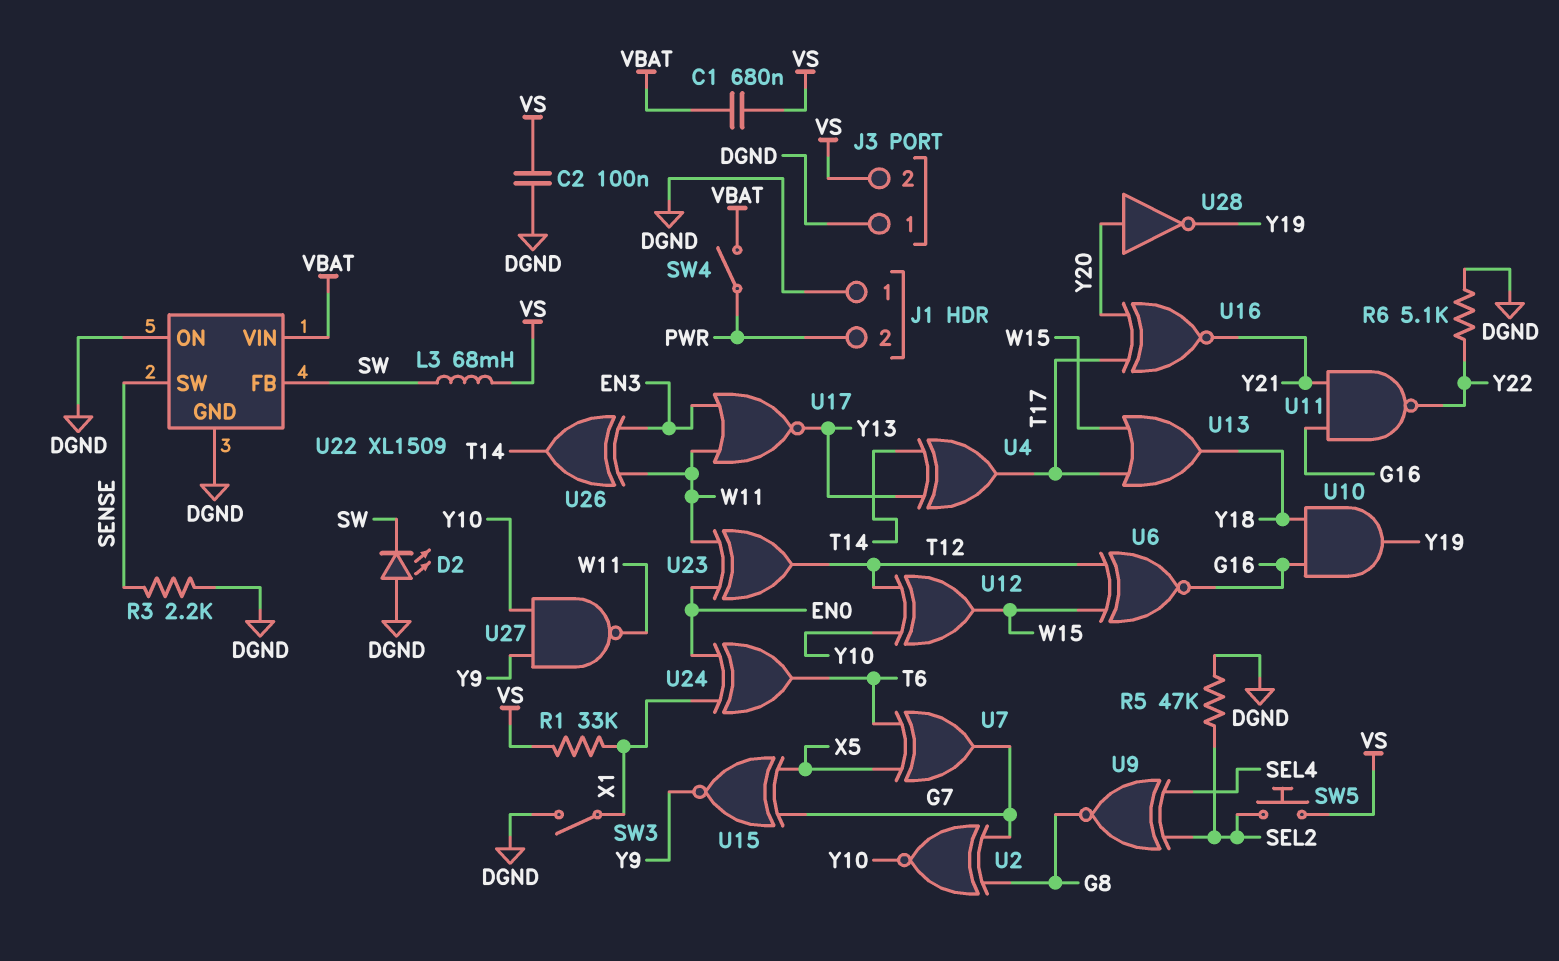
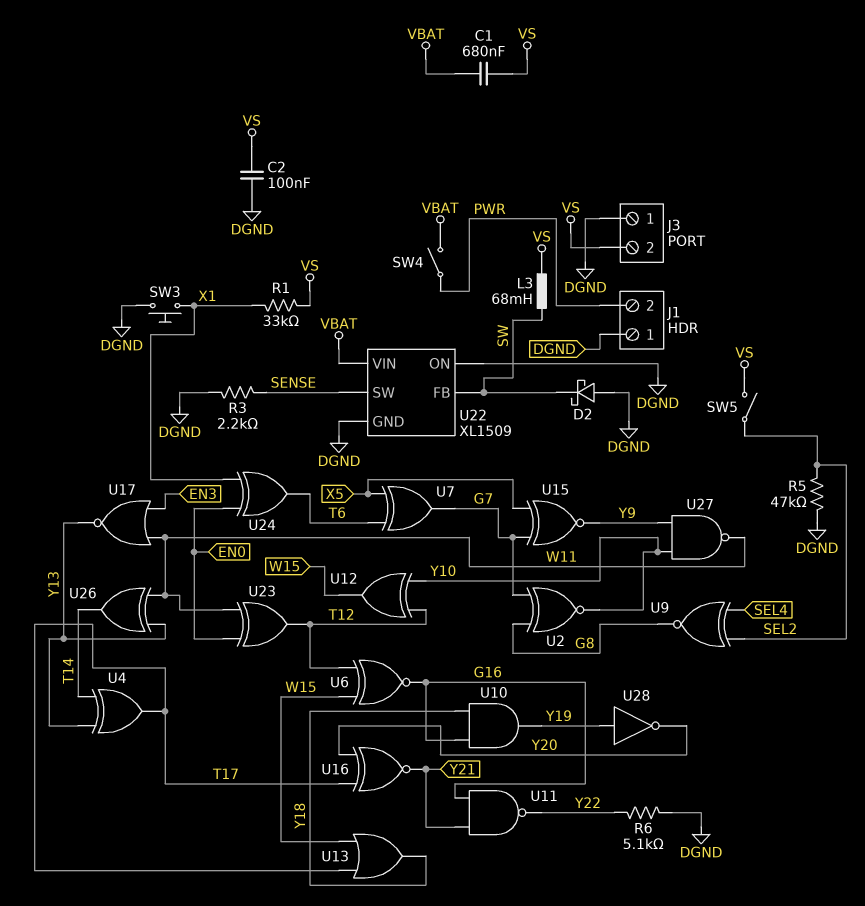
D2: LED (A DGND, K SW) -> schottky (A DGND, K SW)
SW3: switch (DGND, X1) -> button (DGND, X1)
SW5: button (SEL2, VS) -> switch (SEL2, VS)
U26: XOR (in EN3, in W11, out T14) -> XOR (in W11, in Y13, out T14)
U28: NOT (in Y20, out Y19) -> NOT (in Y19, out Y20)

